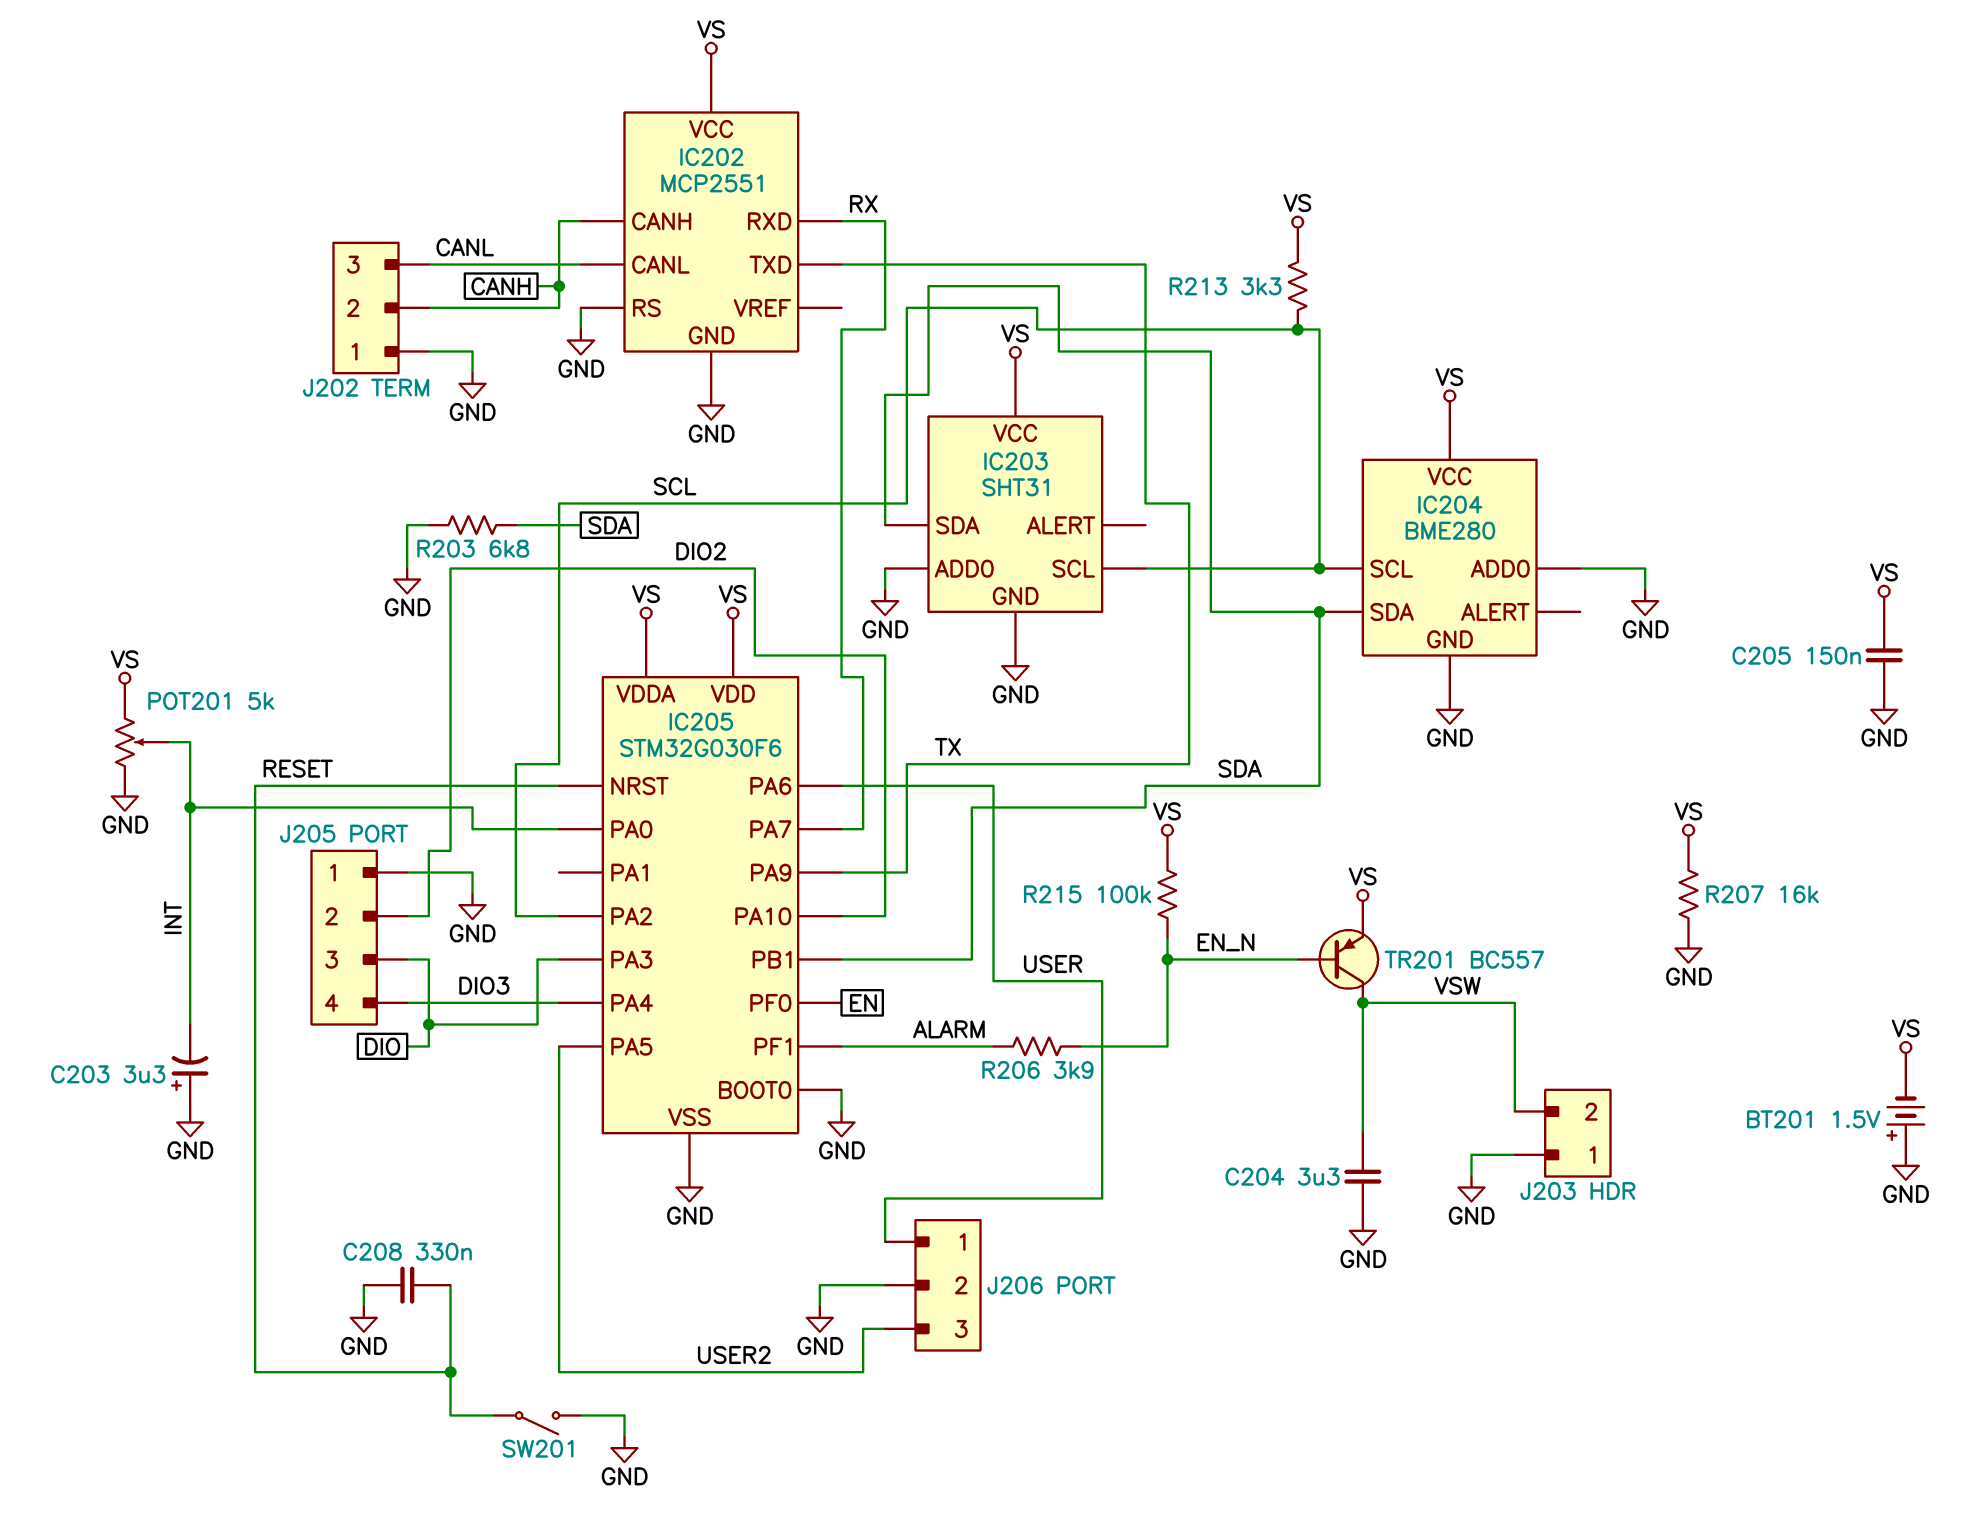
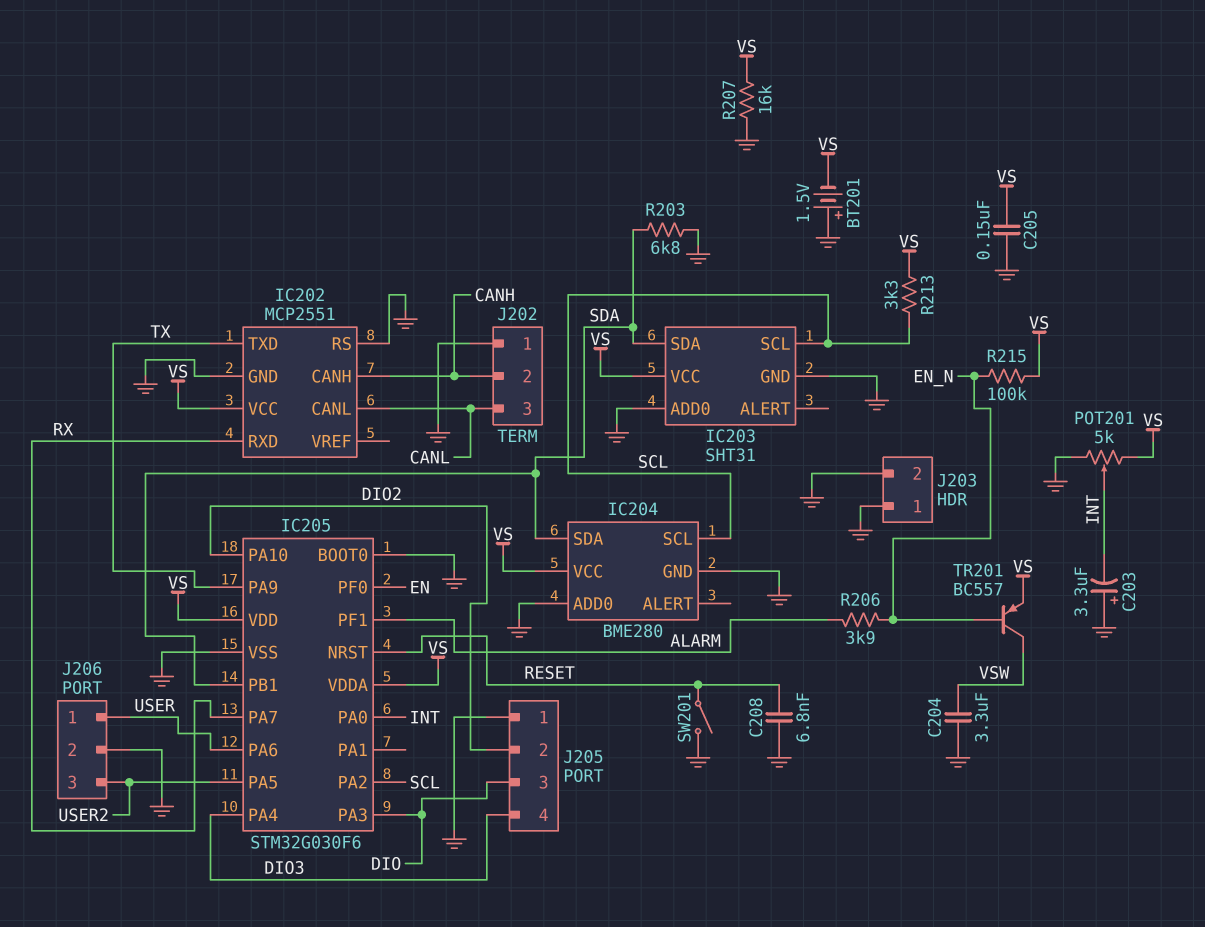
C208: 330nF (GND, RESET) -> 6.8nF (GND, RESET)
J203 pin 2: VSW -> GND

